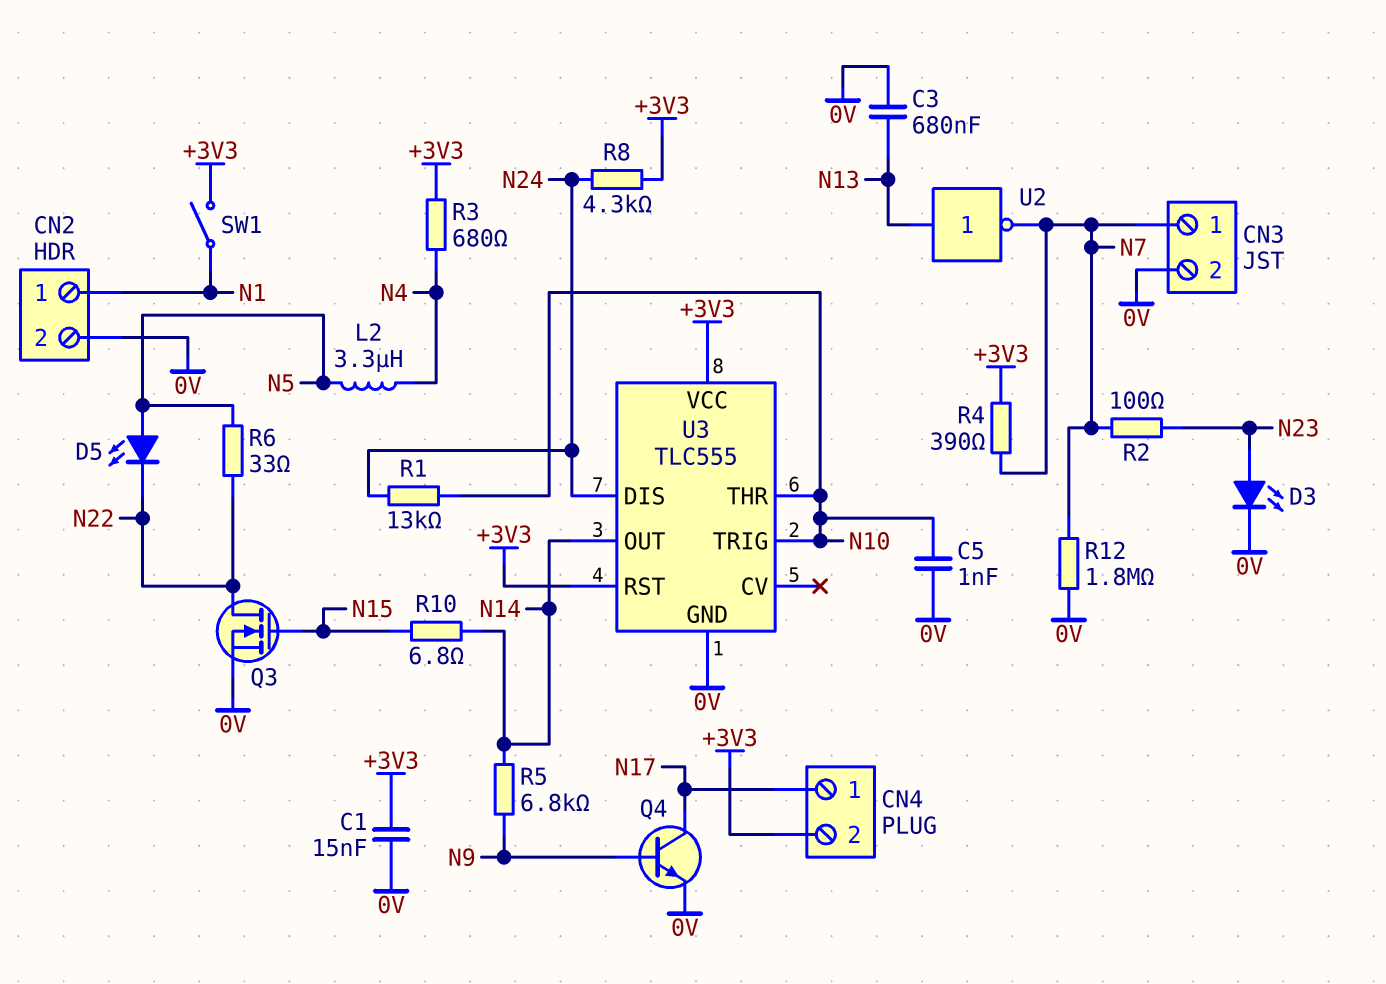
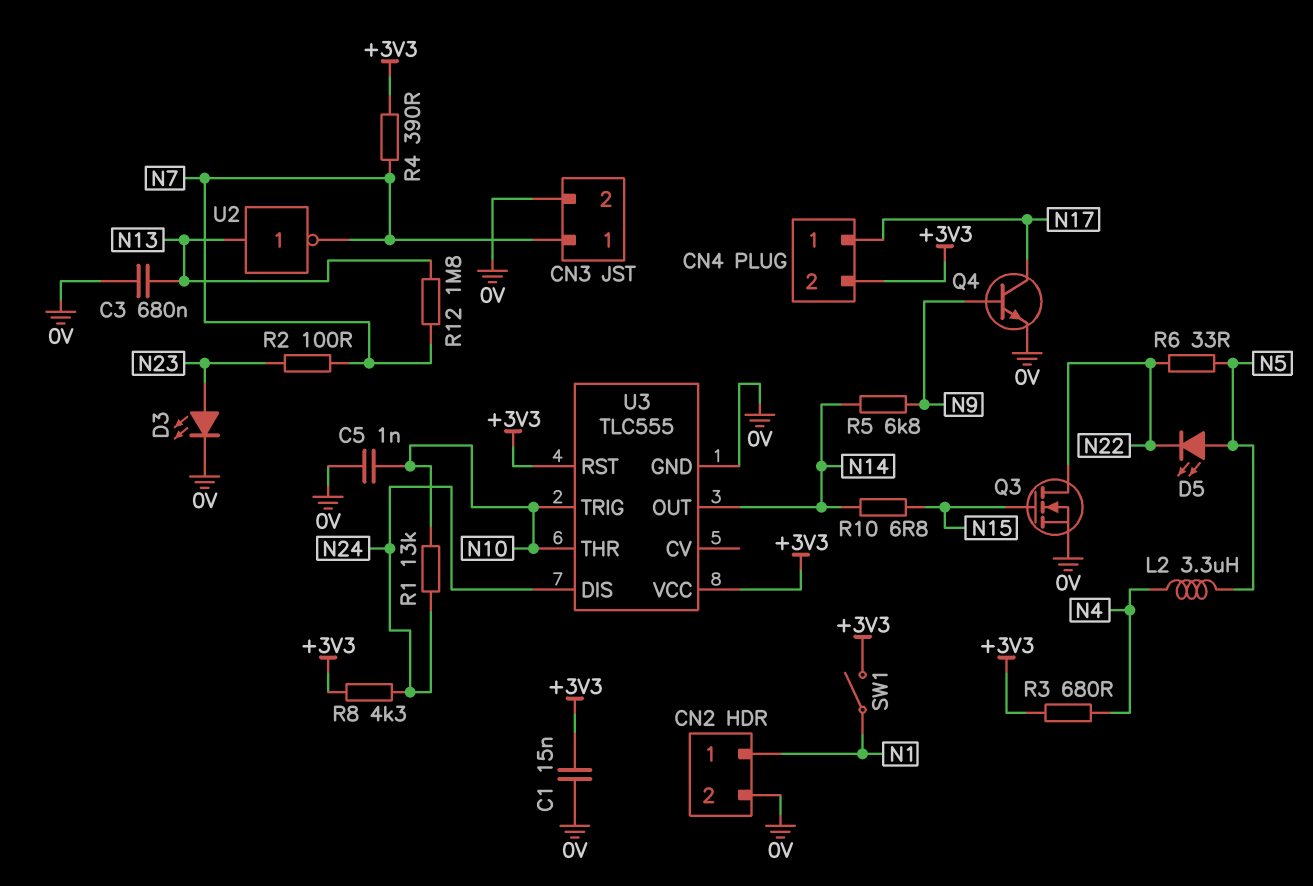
R12: 1.8M (0V, N7) -> 1.8M (N7, N13)

